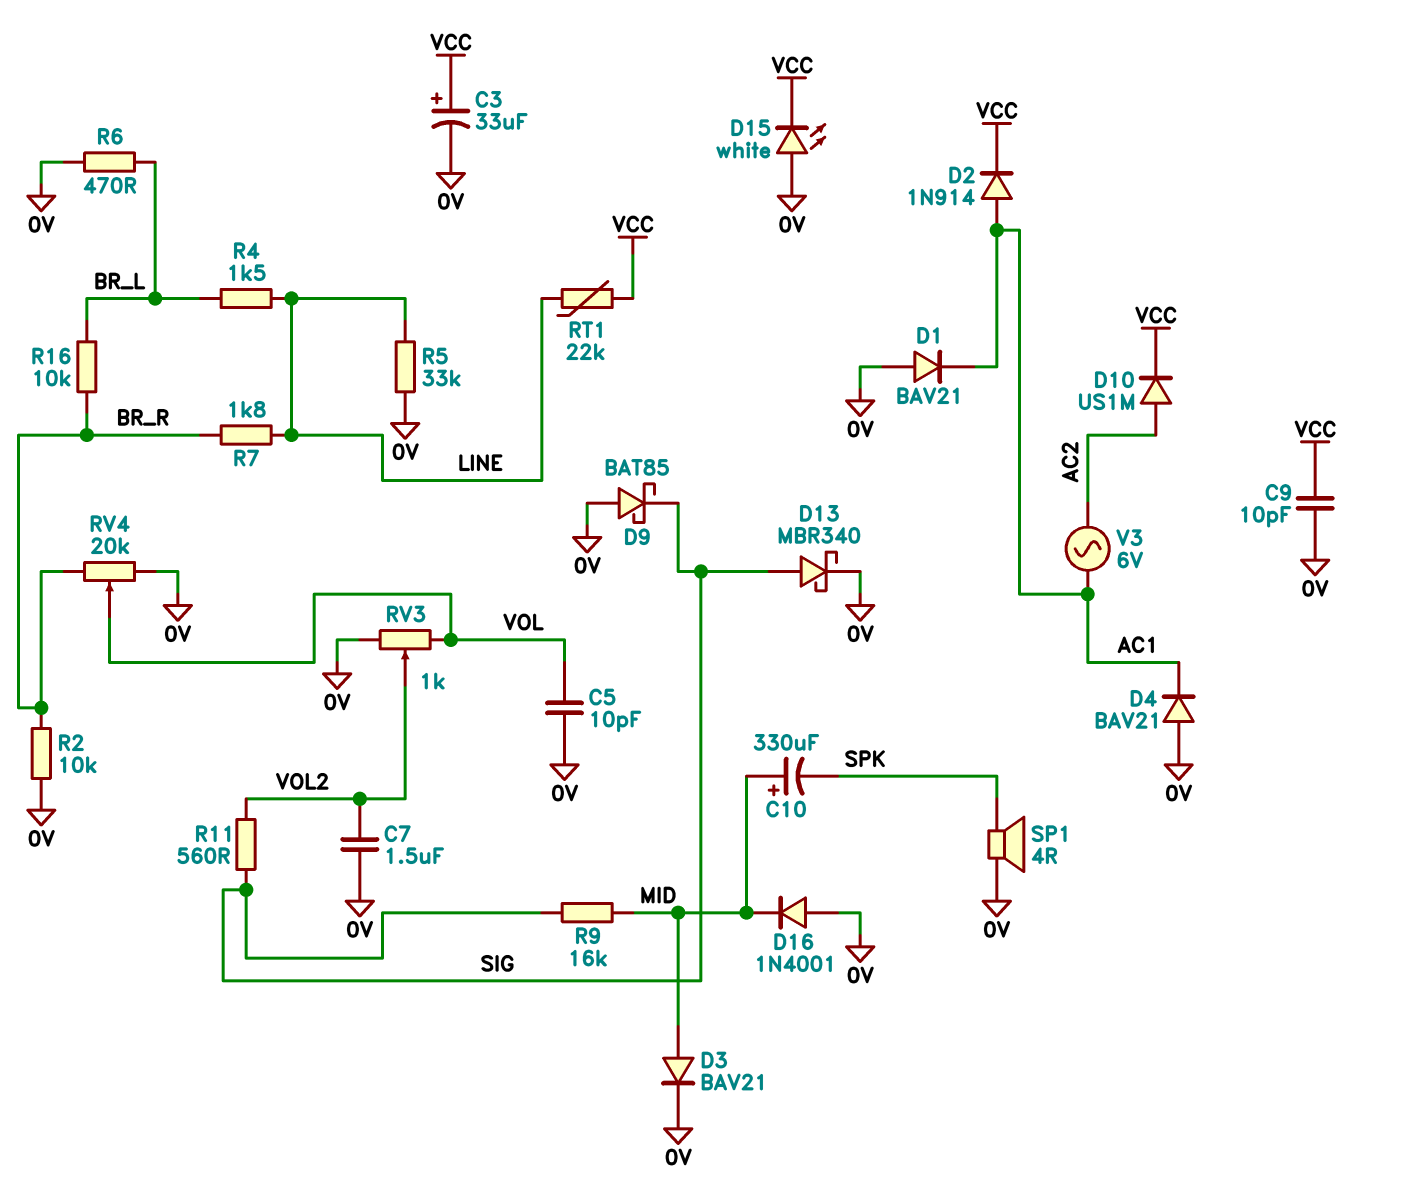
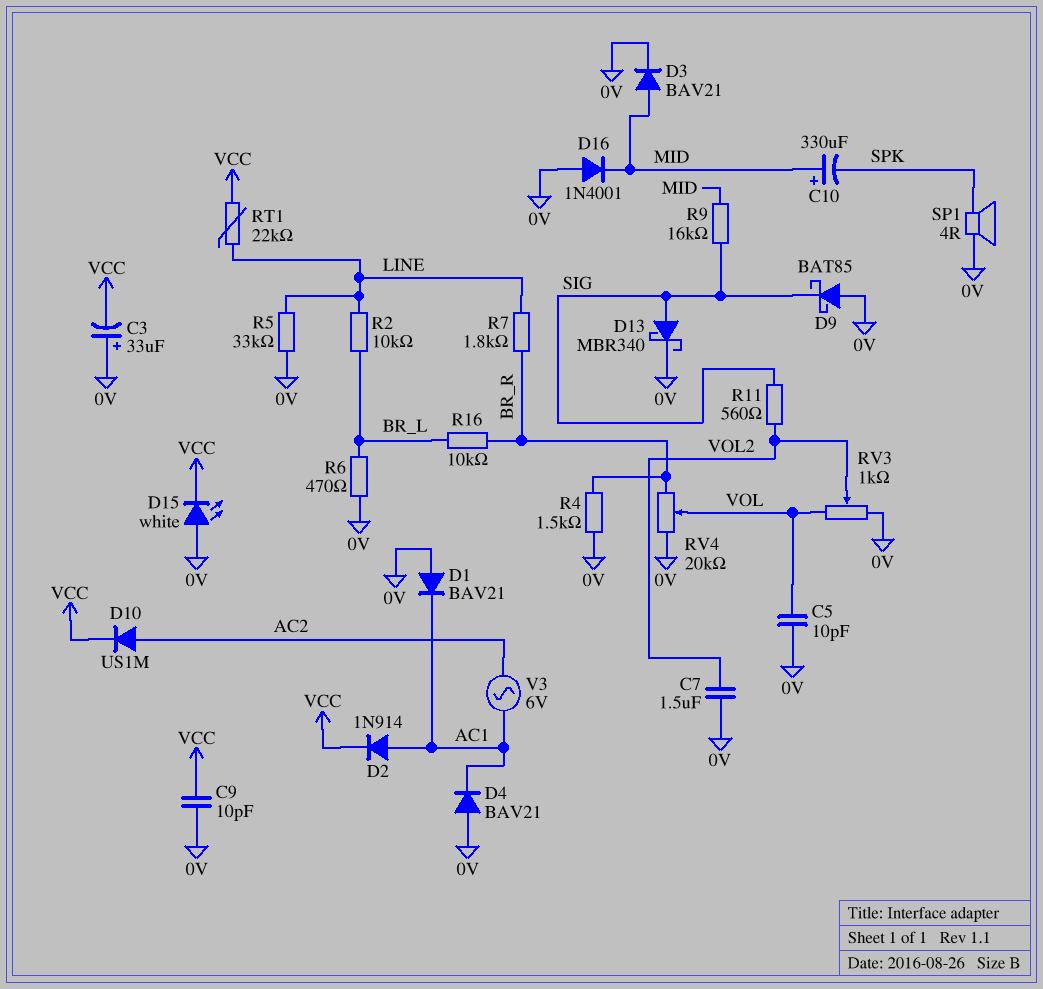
C3: 33uF (plus VCC, minus 0V) -> 33uF (plus 0V, minus VCC)
R2: 10k (0V, BR_R) -> 10k (BR_L, LINE)
R4: 1.5k (BR_L, LINE) -> 1.5k (0V, BR_R)

